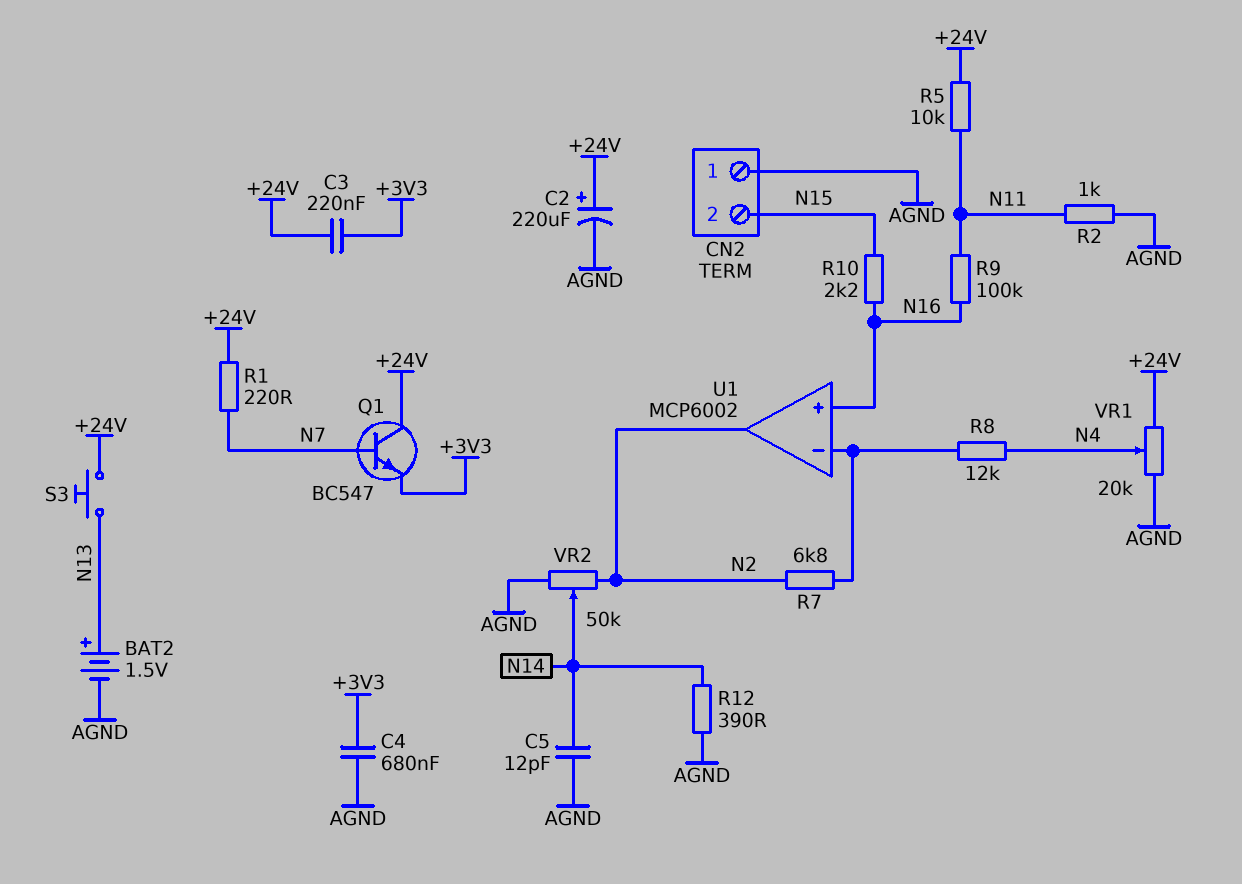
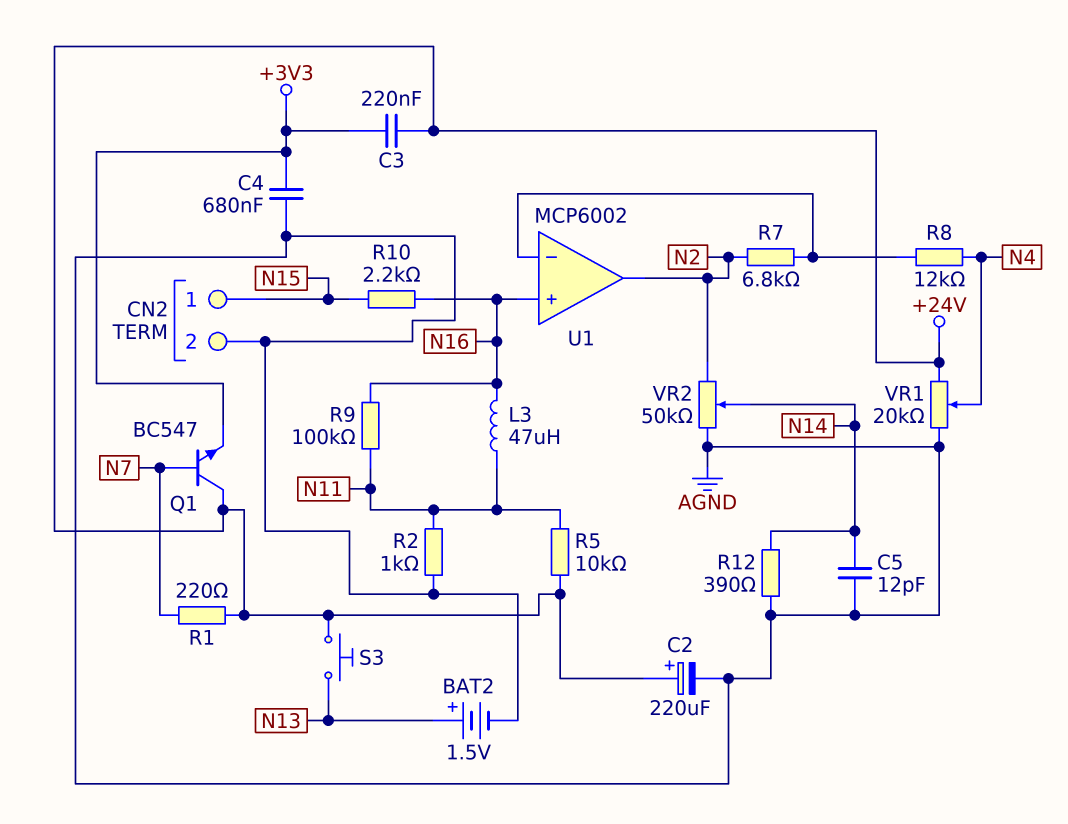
CN2 pin 1: AGND -> N15
CN2 pin 2: N15 -> AGND
L3: none -> 47uH (N11, N16)

